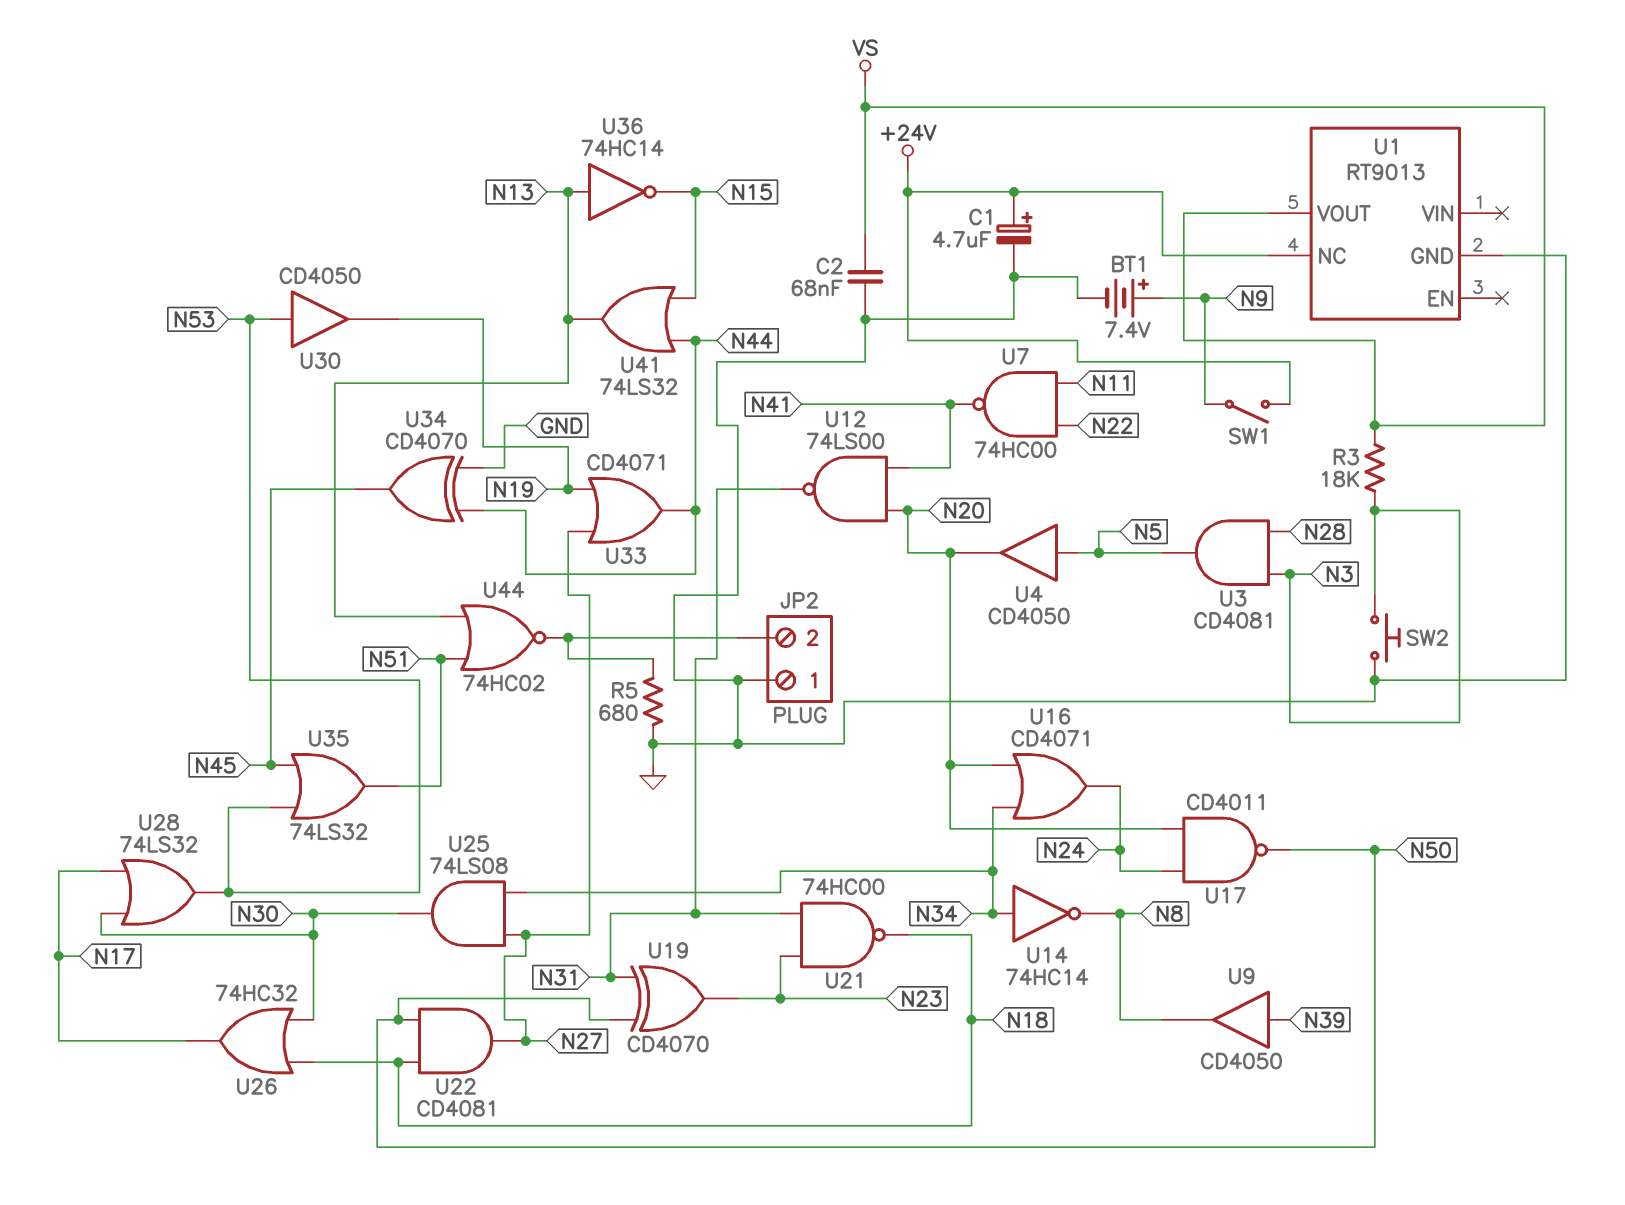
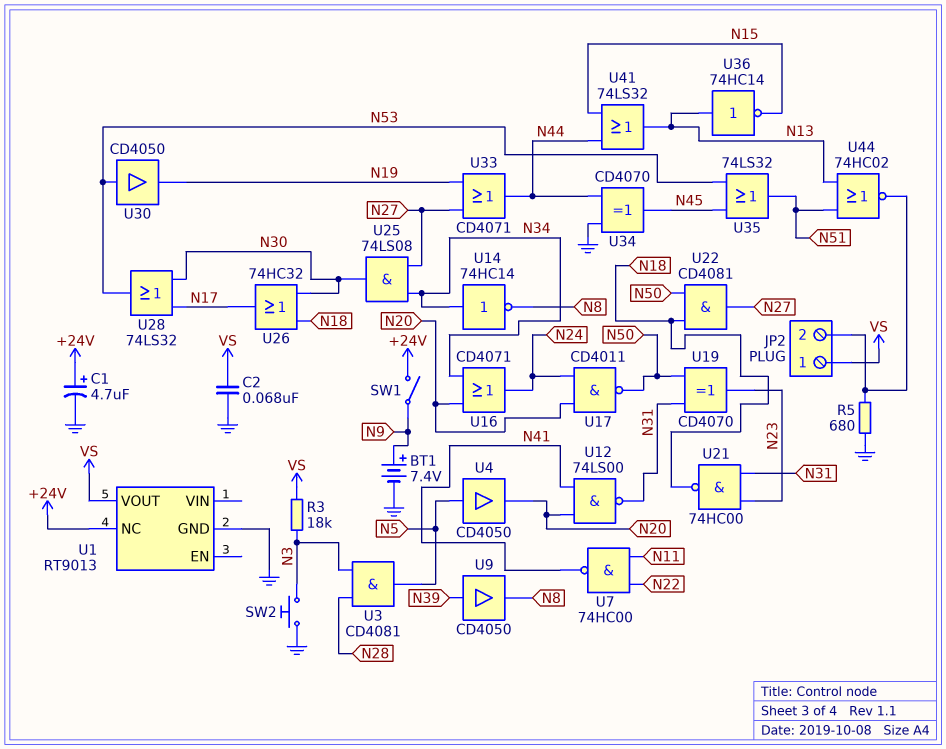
JP2 pin 1: GND -> VS

